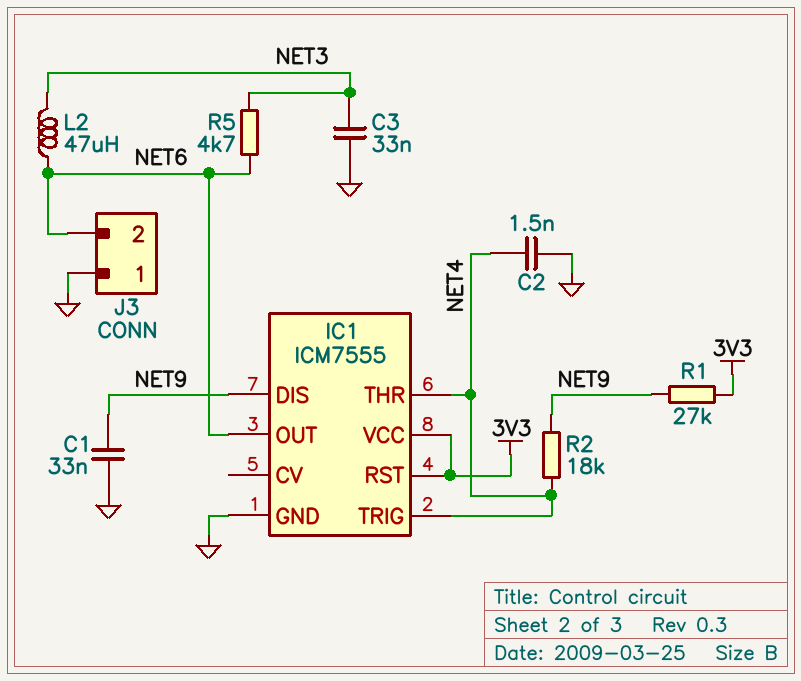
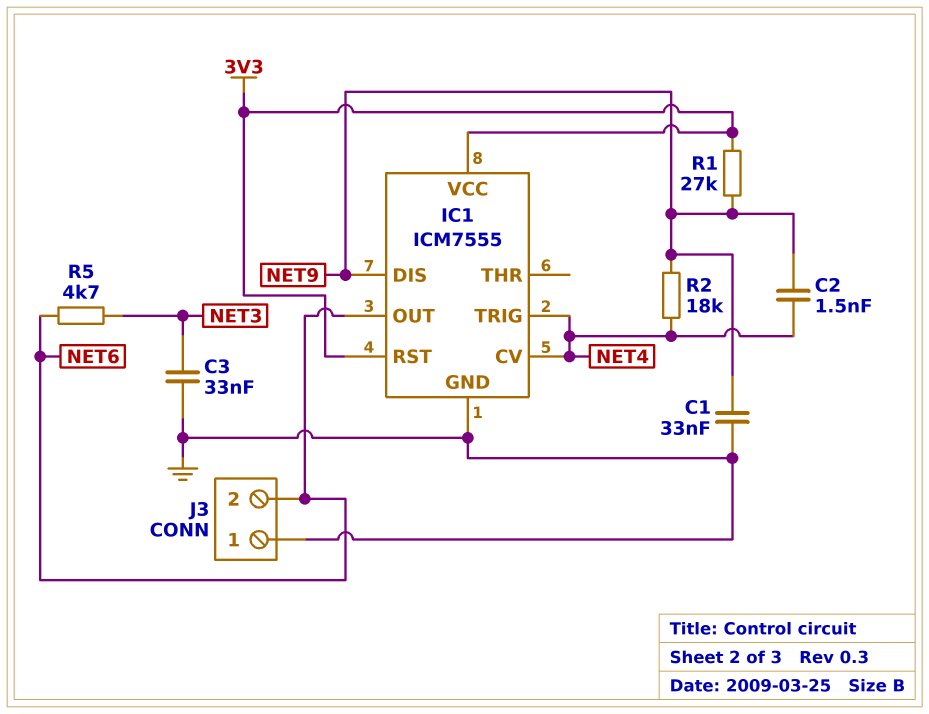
C2: 1.5nF (GND, NET4) -> 1.5nF (NET4, NET9)
IC1 pin CV: none -> NET4
IC1 pin THR: NET4 -> none
L2: 47uH (NET3, NET6) -> none

